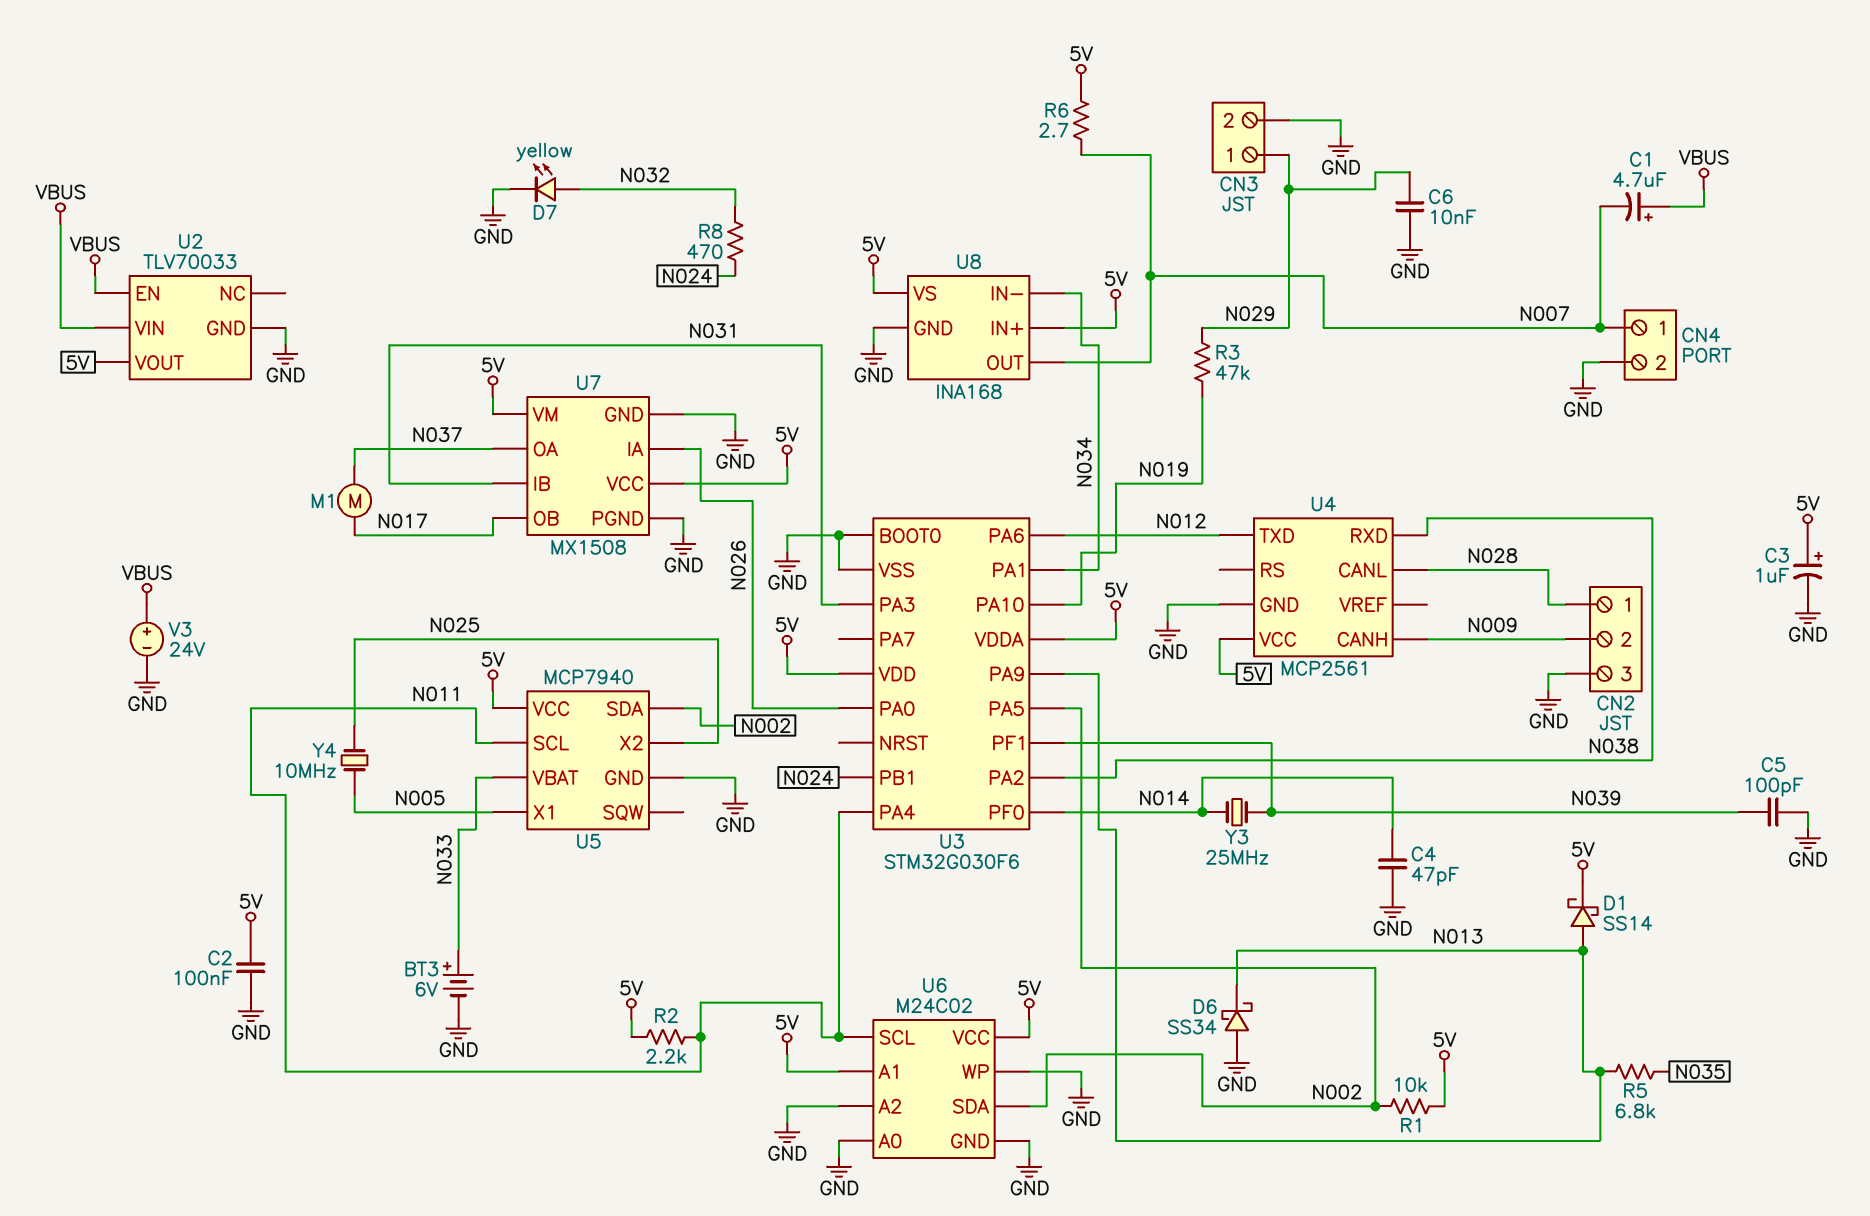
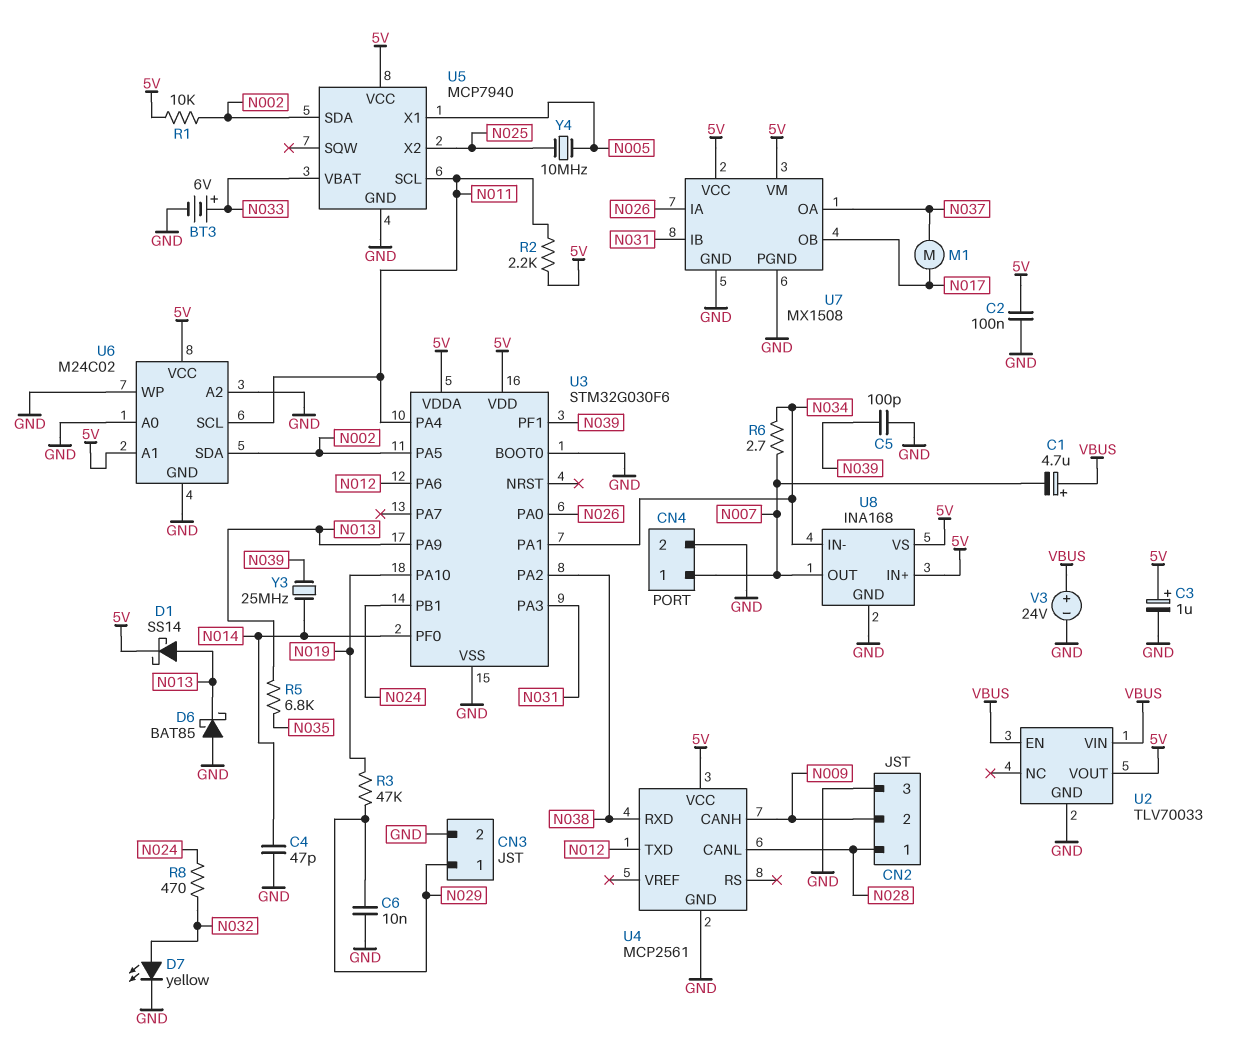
D6: schottky SS34 (A GND, K N013) -> schottky BAT85 (A GND, K N013)
R6: 2.7 (5V, N007) -> 2.7 (N007, N034)

